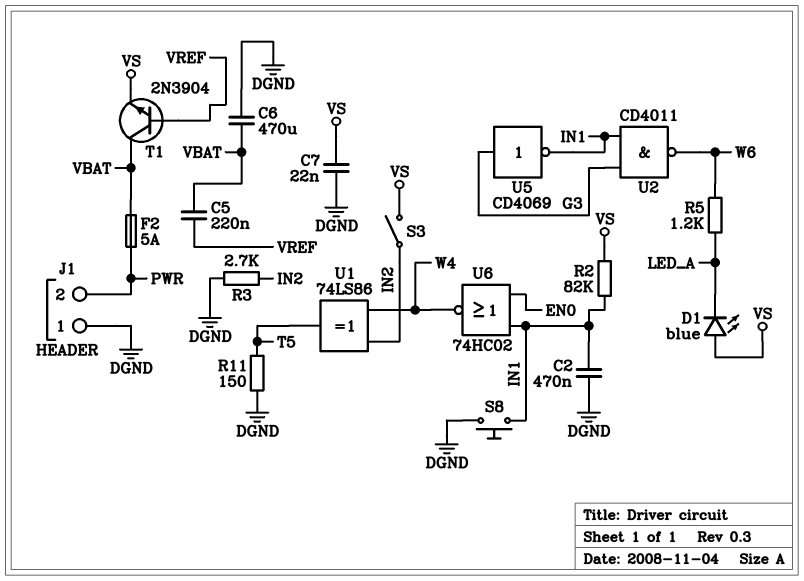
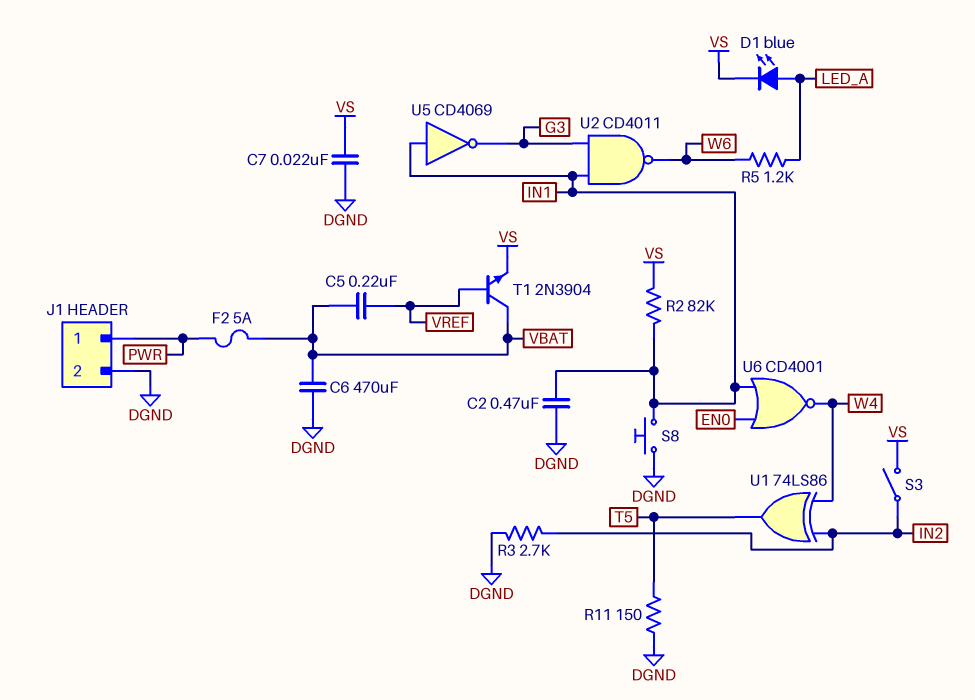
D1: LED blue (A VS, K LED_A) -> LED blue (A LED_A, K VS)
J1 pin 1: DGND -> PWR
J1 pin 2: PWR -> DGND
U5: NOT CD4069 (in G3, out IN1) -> NOT CD4069 (in IN1, out G3)
U6: NOR 74HC02 (in EN0, in IN1, out W4) -> NOR CD4001 (in EN0, in IN1, out W4)

